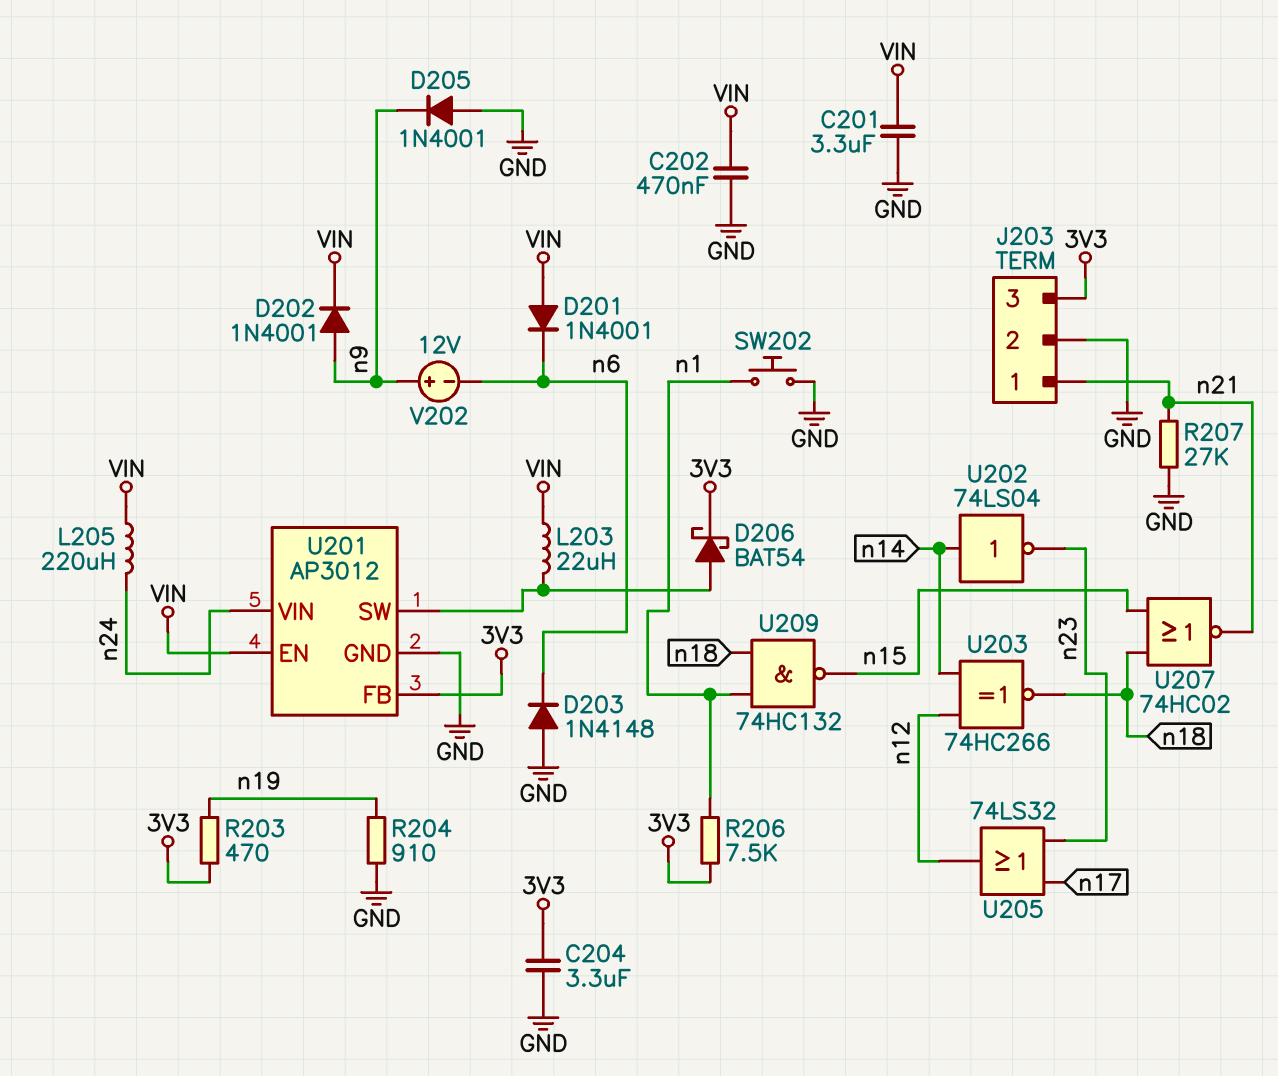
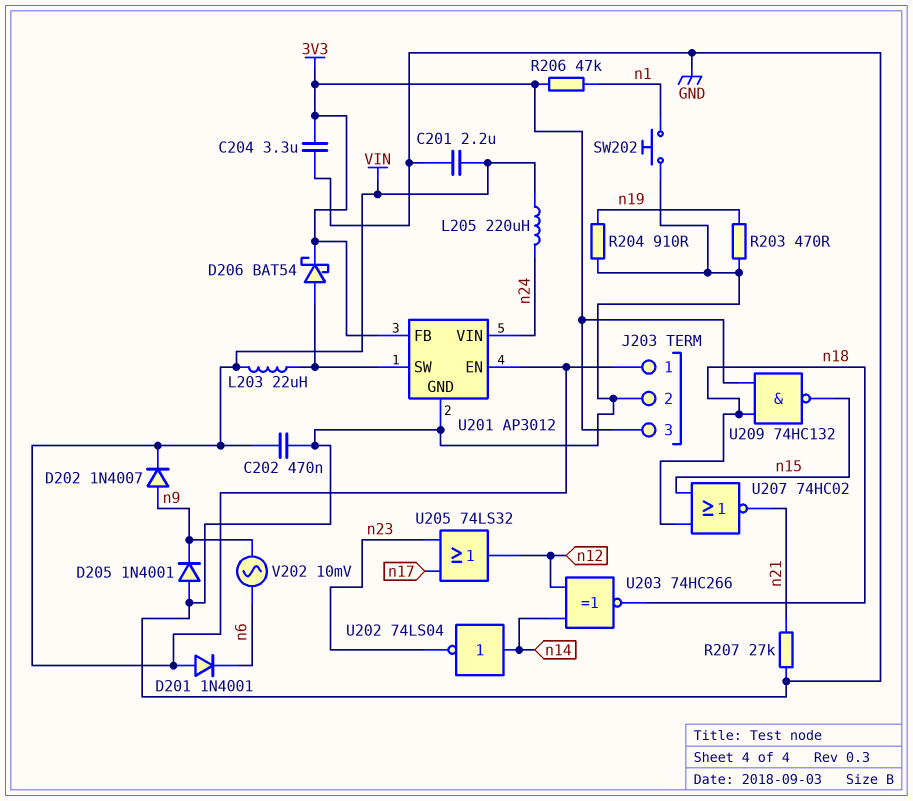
C201: 3.3uF (GND, VIN) -> 2.2uF (GND, VIN)
D202: diode 1N4001 (A n9, K VIN) -> diode 1N4007 (A n9, K VIN)
D203: diode 1N4148 (A GND, K n6) -> none
J203 pin 1: n21 -> VIN
R203: 470 (3V3, n19) -> 470 (GND, n19)
R206: 7.5k (3V3, n1) -> 47k (3V3, n1)
U209: NAND 74HC132 (in n1, in n18, out n15) -> NAND 74HC132 (in 3V3, in n18, out n15)
V202: 12V (plus n9, minus n6) -> AC 10mV (n6, n9)

